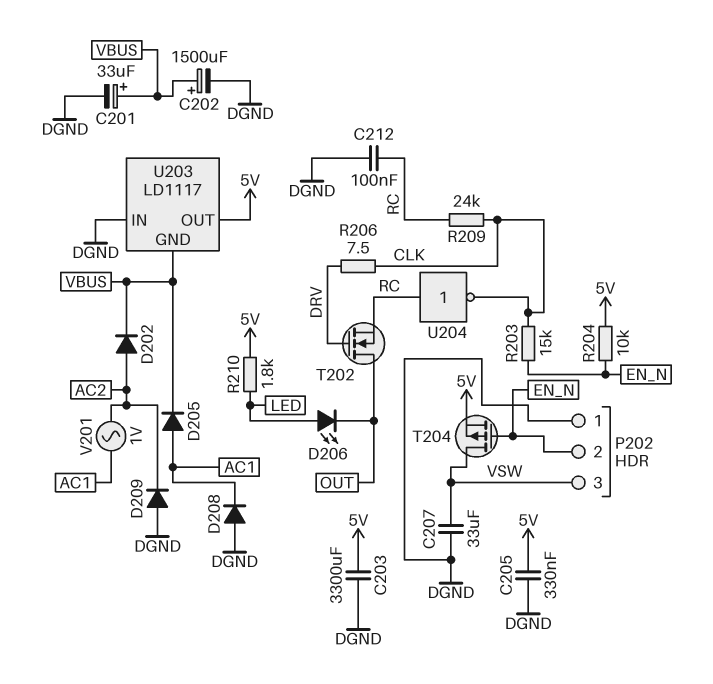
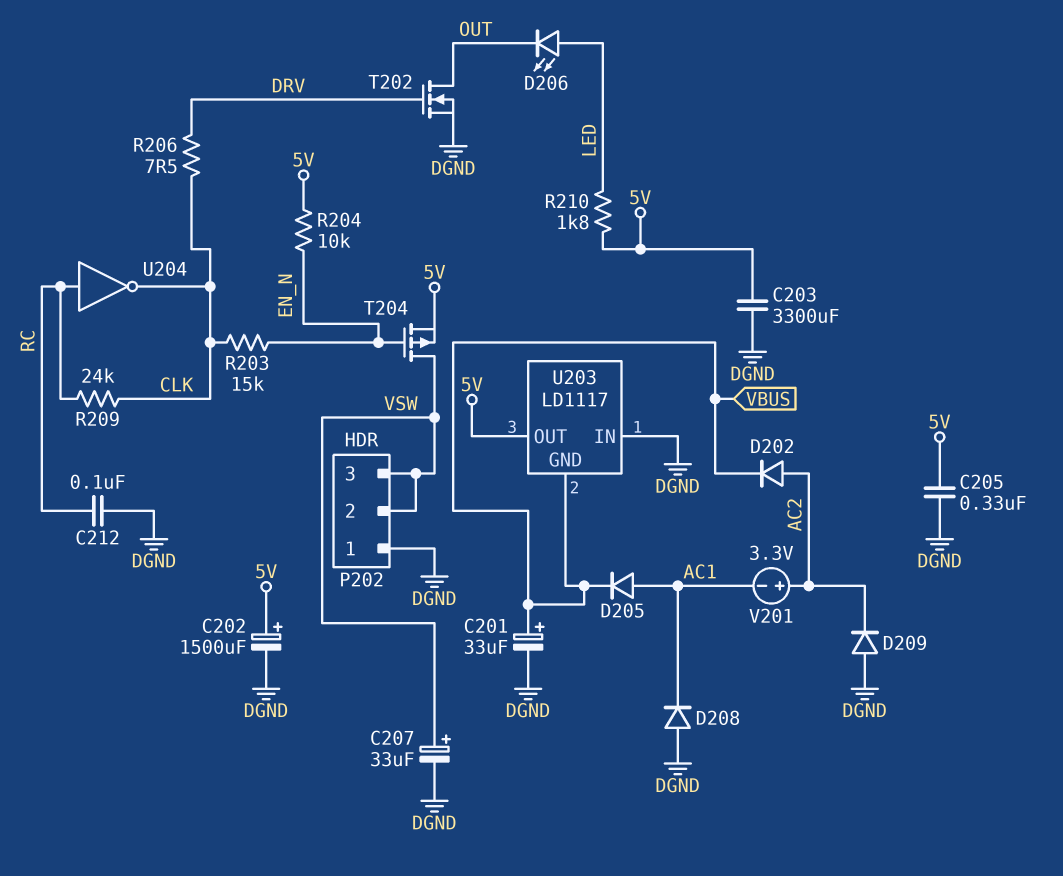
C202: 1500uF (plus VBUS, minus DGND) -> 1500uF (plus 5V, minus DGND)
C207: 33uF (DGND, VSW) -> 33uF (plus VSW, minus DGND)
P202 pin 2: EN_N -> VSW
T202: NMOS (G DRV, D OUT, S RC) -> NMOS (G DRV, D OUT, S DGND)
V201: AC 1V (AC1, AC2) -> 3.3V (plus AC2, minus AC1)

